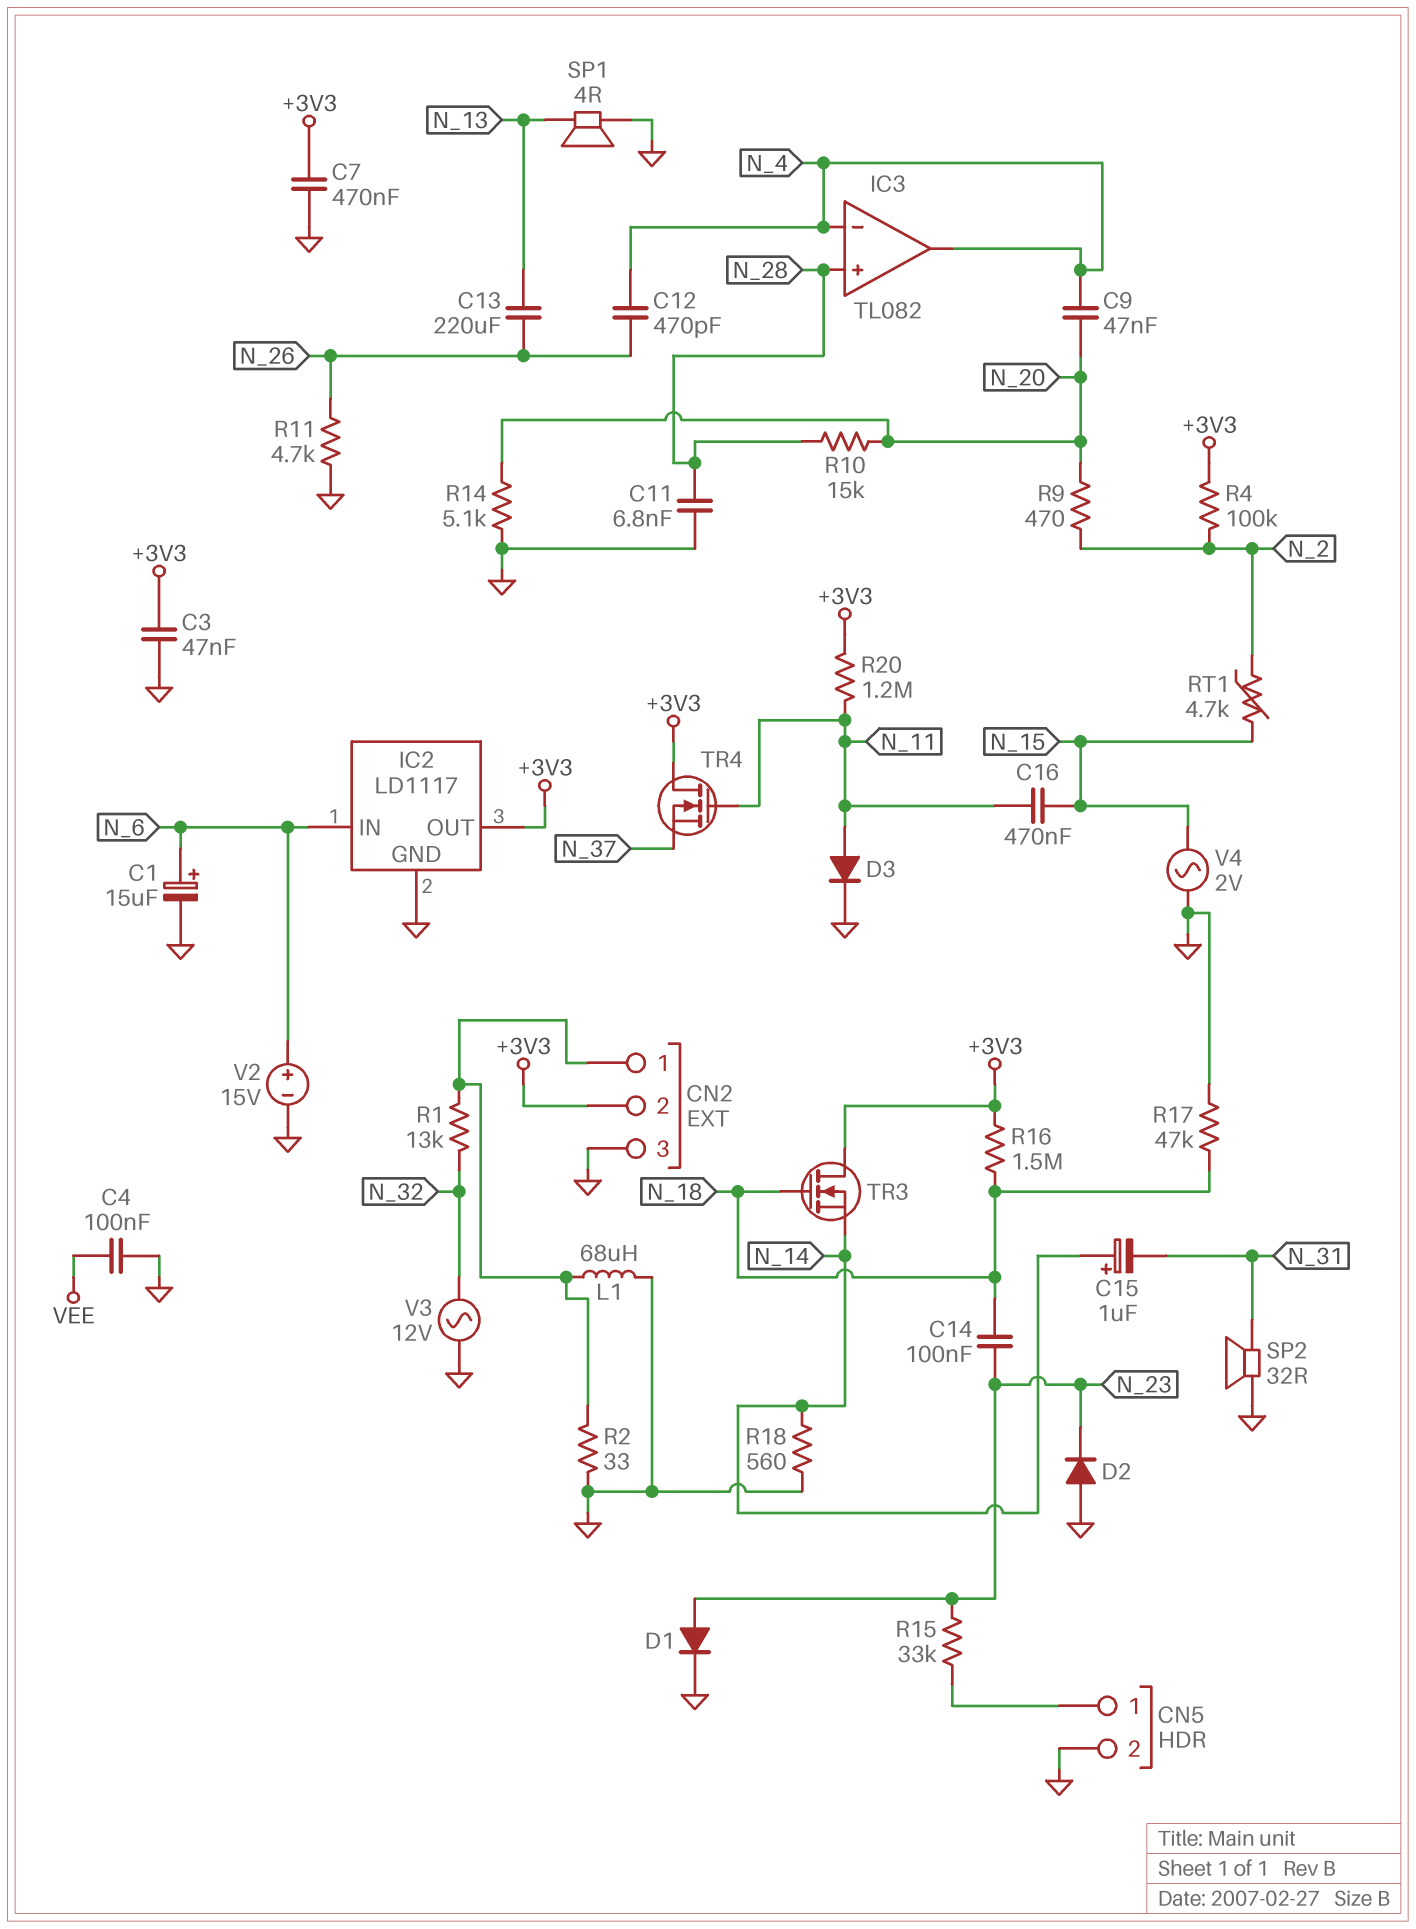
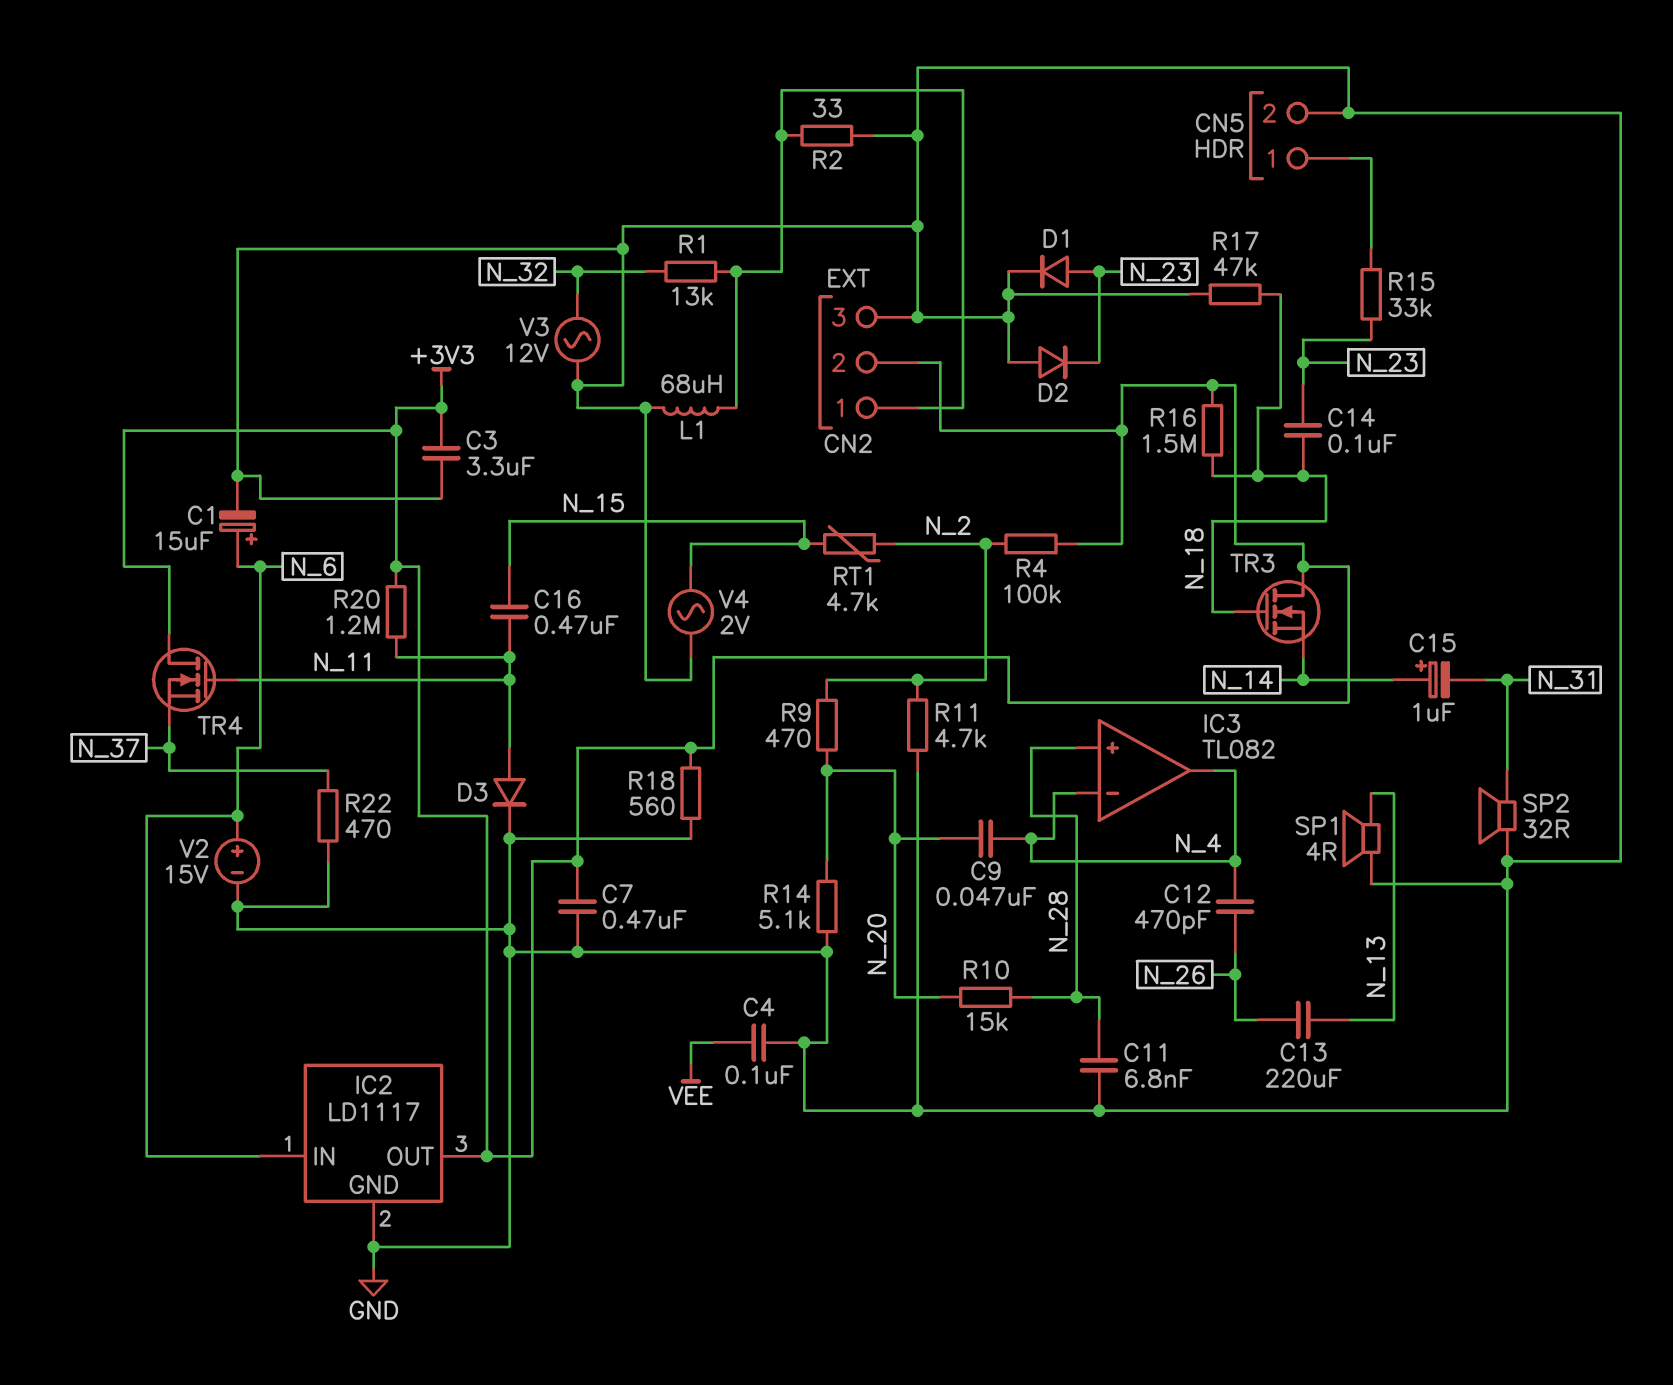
C3: 47nF (+3V3, GND) -> 3.3uF (+3V3, GND)
R11: 4.7k (GND, N_26) -> 4.7k (GND, N_2)
R18: 560 (GND, N_14) -> 560 (+3V3, GND)
R22: none -> 470 (GND, N_37)

